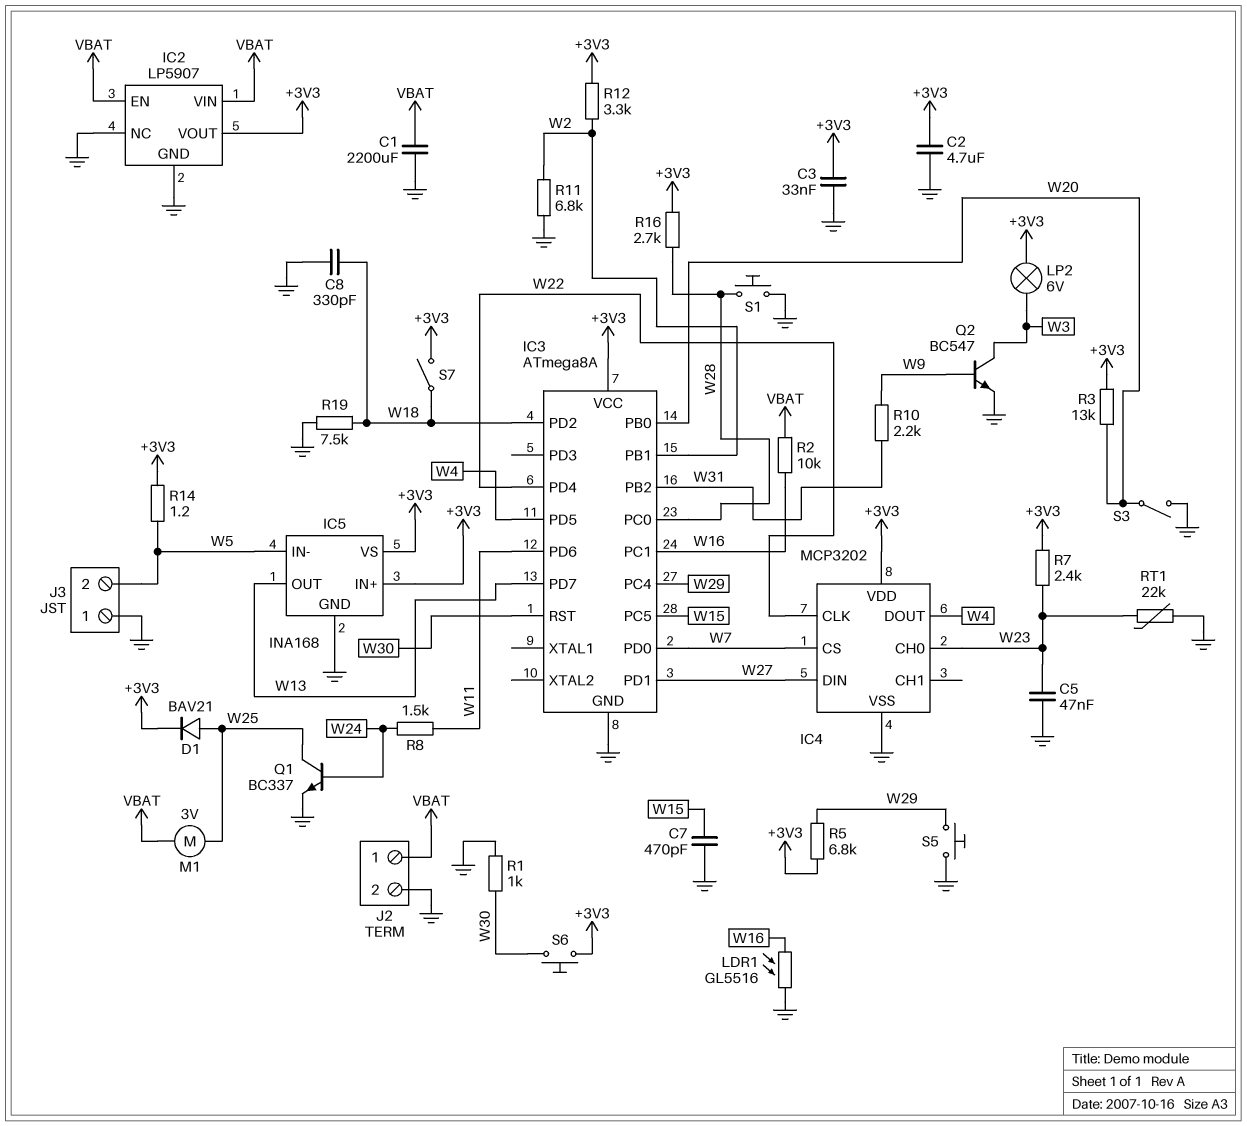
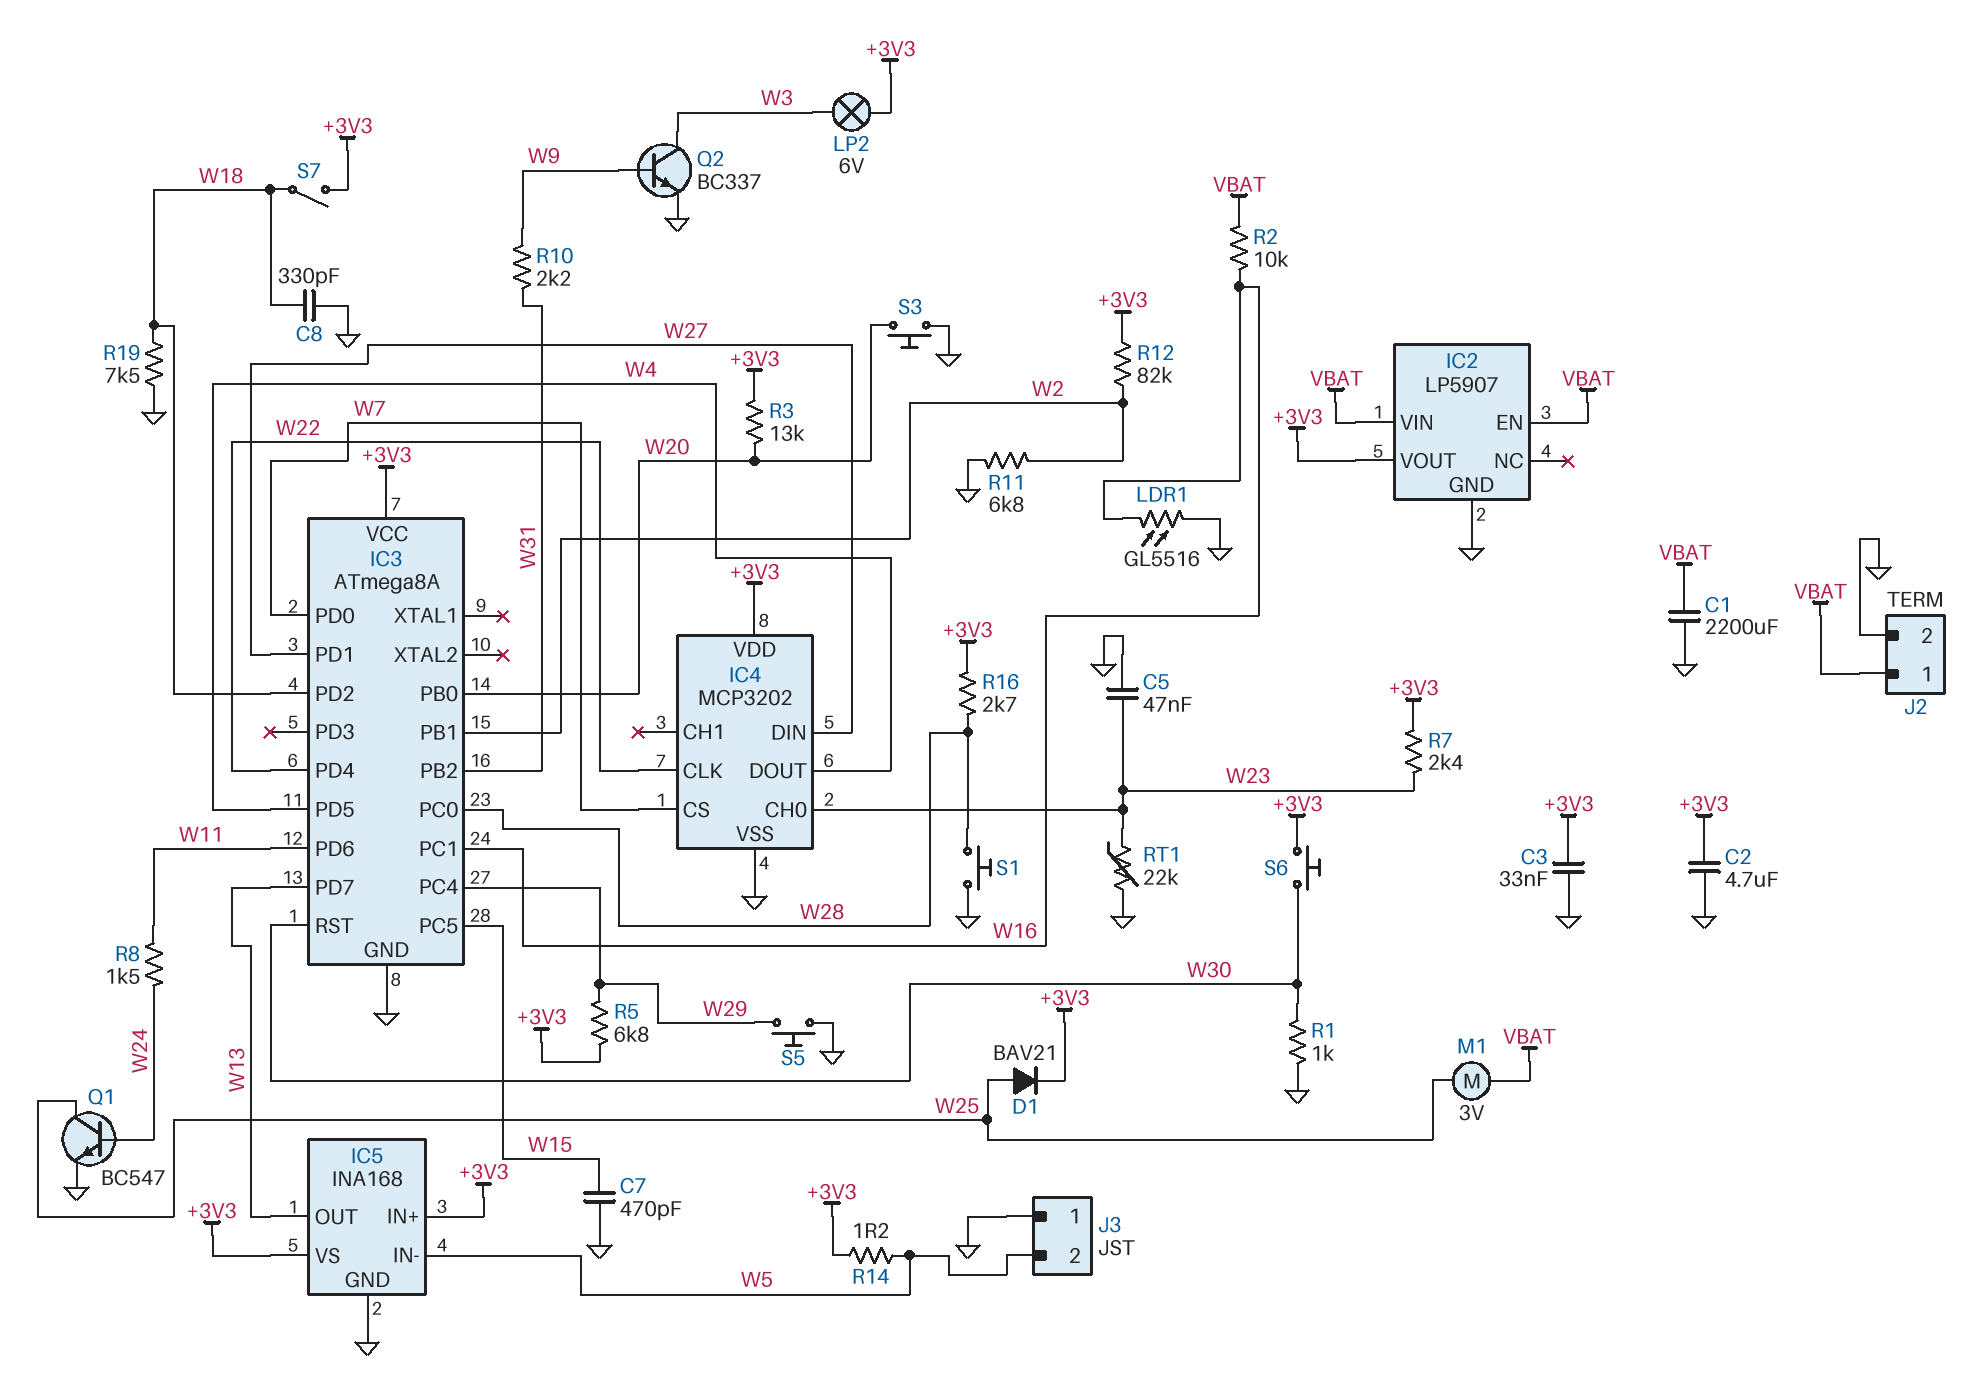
IC2 pin NC: GND -> none
Q1: NPN BC337 (B W24, C W25, E GND) -> NPN BC547 (B W24, C W25, E GND)
Q2: NPN BC547 (B W9, C W3, E GND) -> NPN BC337 (B W9, C W3, E GND)
R12: 3.3k (+3V3, W2) -> 82k (+3V3, W2)
S3: switch (GND, W20) -> button (GND, W20)

